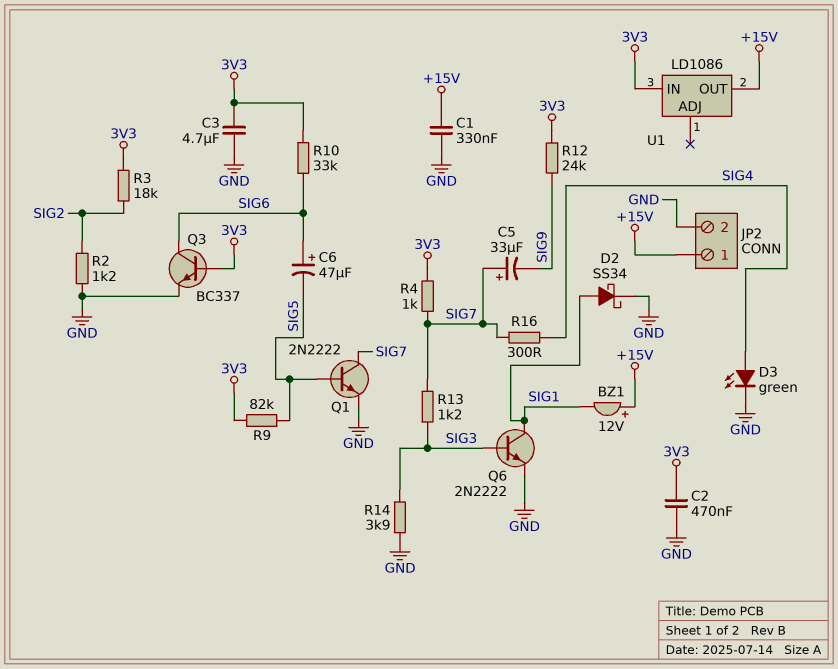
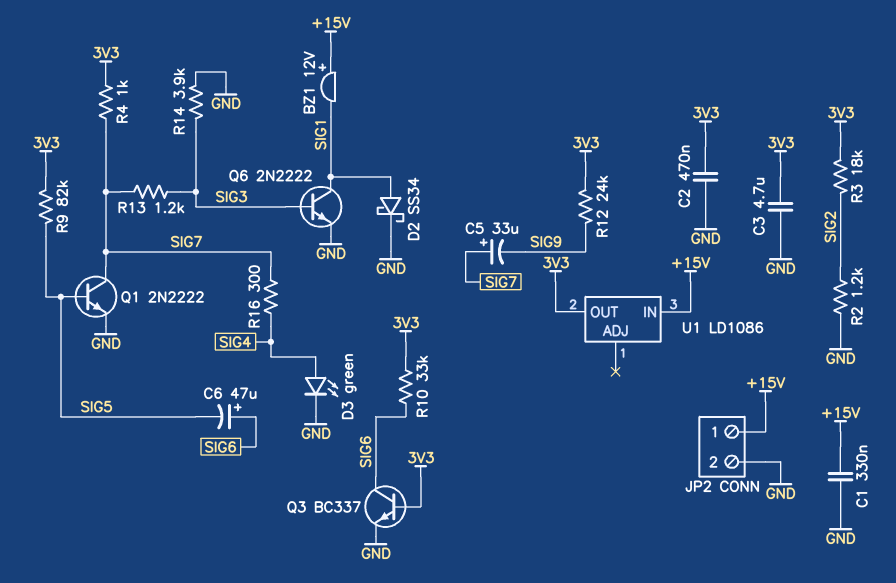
U1 pin IN: 3V3 -> +15V
U1 pin OUT: +15V -> 3V3

